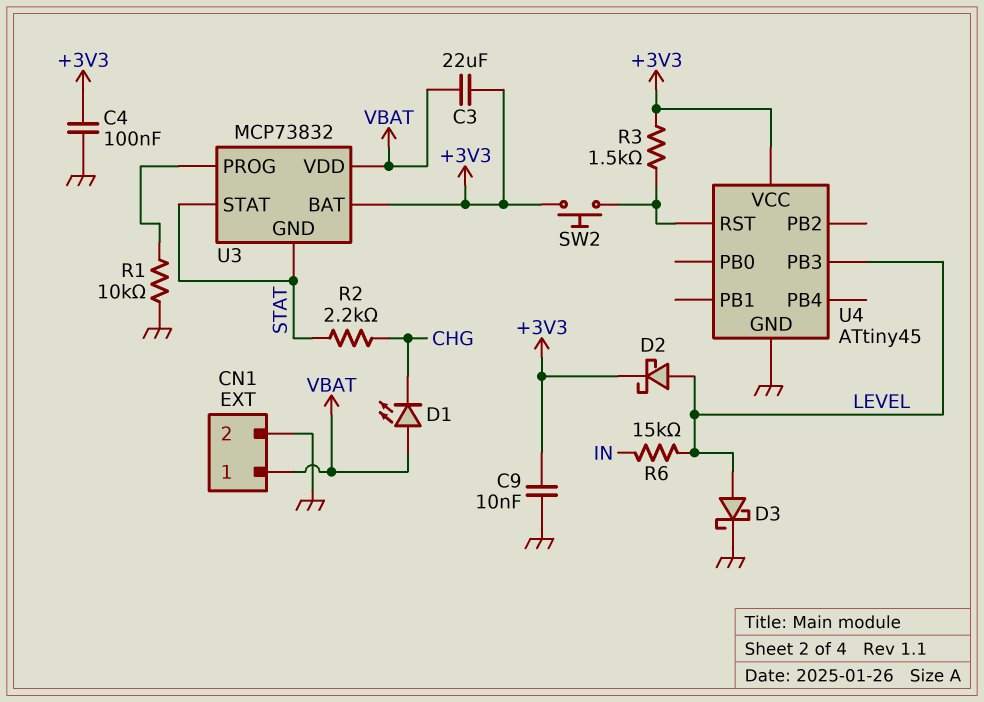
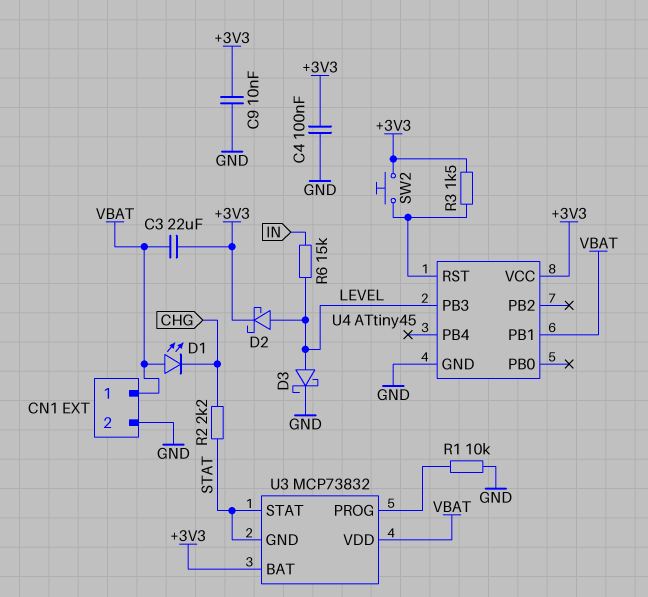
U4 pin PB1: none -> VBAT

